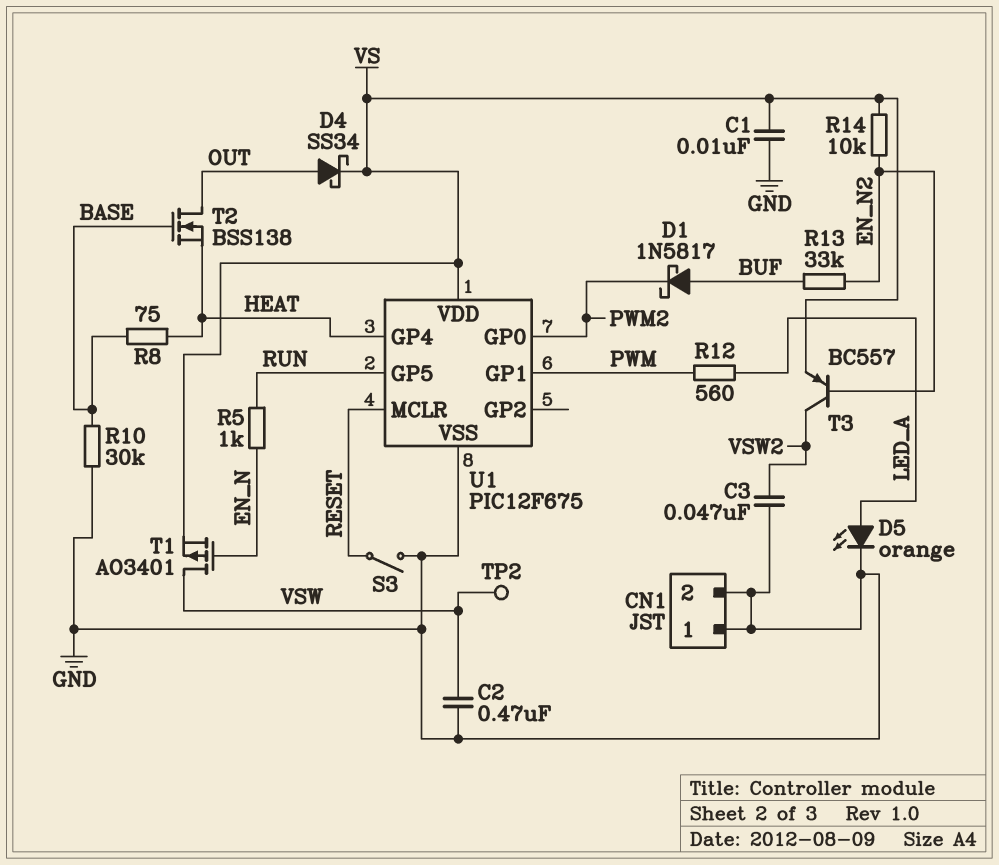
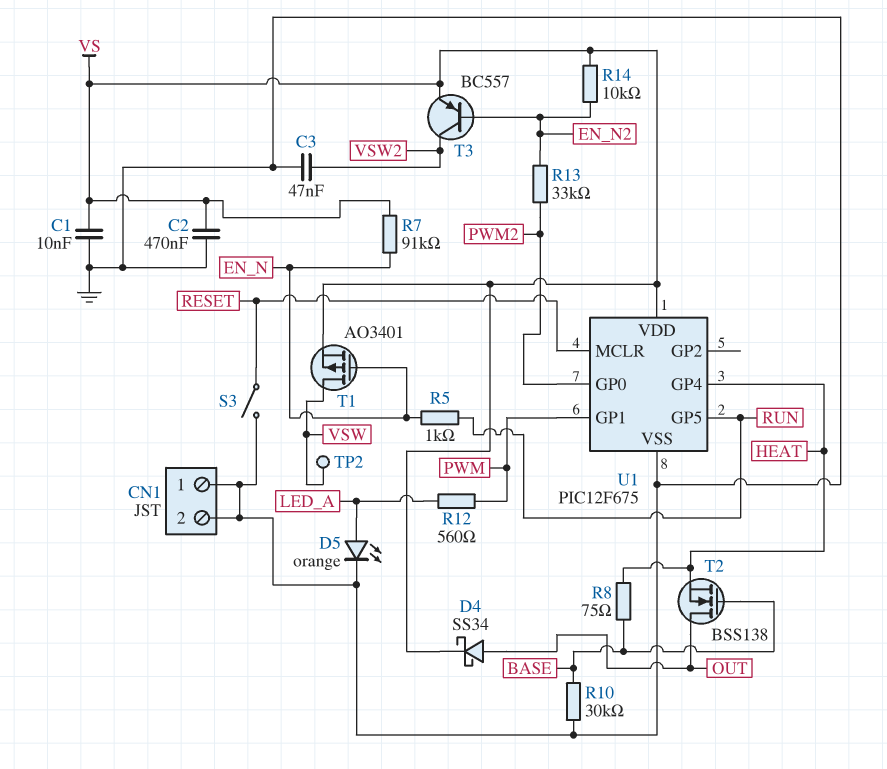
C2: 470nF (GND, VSW) -> 470nF (GND, VS)
D1: schottky 1N5817 (A BUF, K PWM2) -> none
R7: none -> 91k (EN_N, VS)
R13: 33k (BUF, EN_N2) -> 33k (EN_N2, PWM2)

